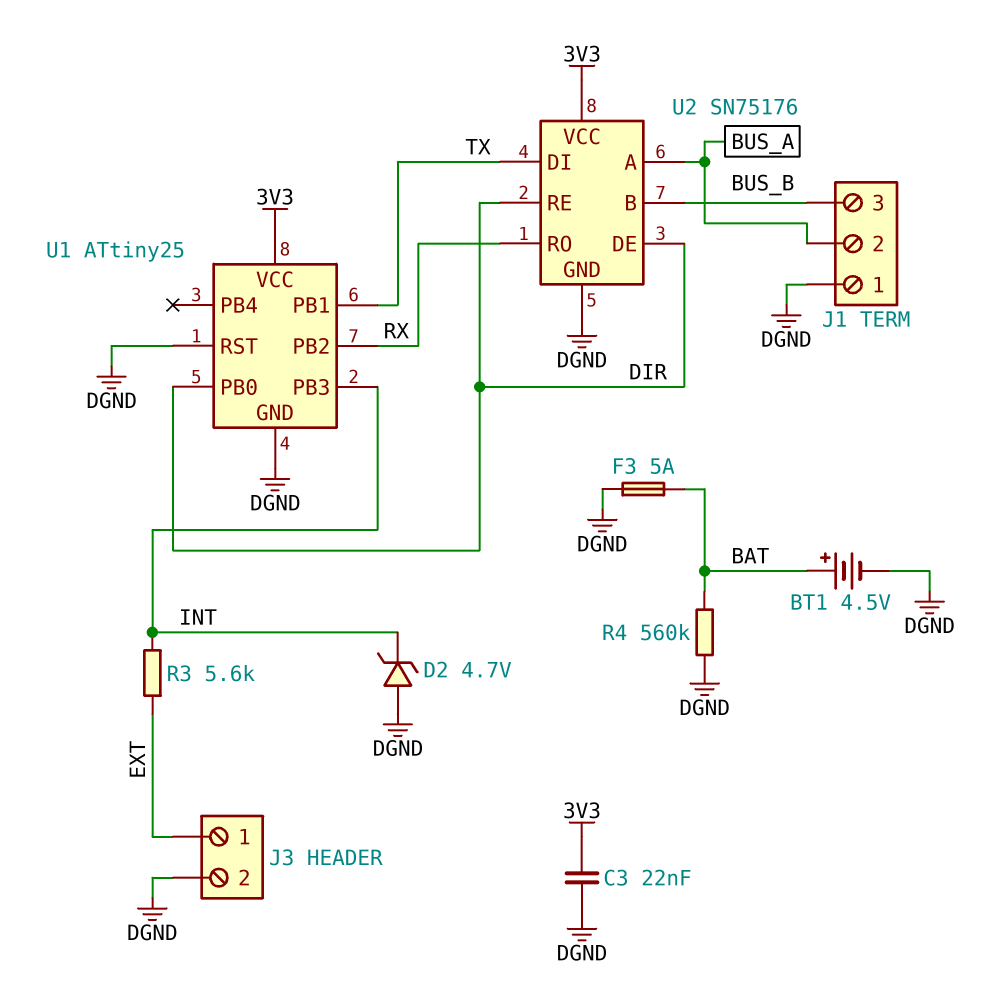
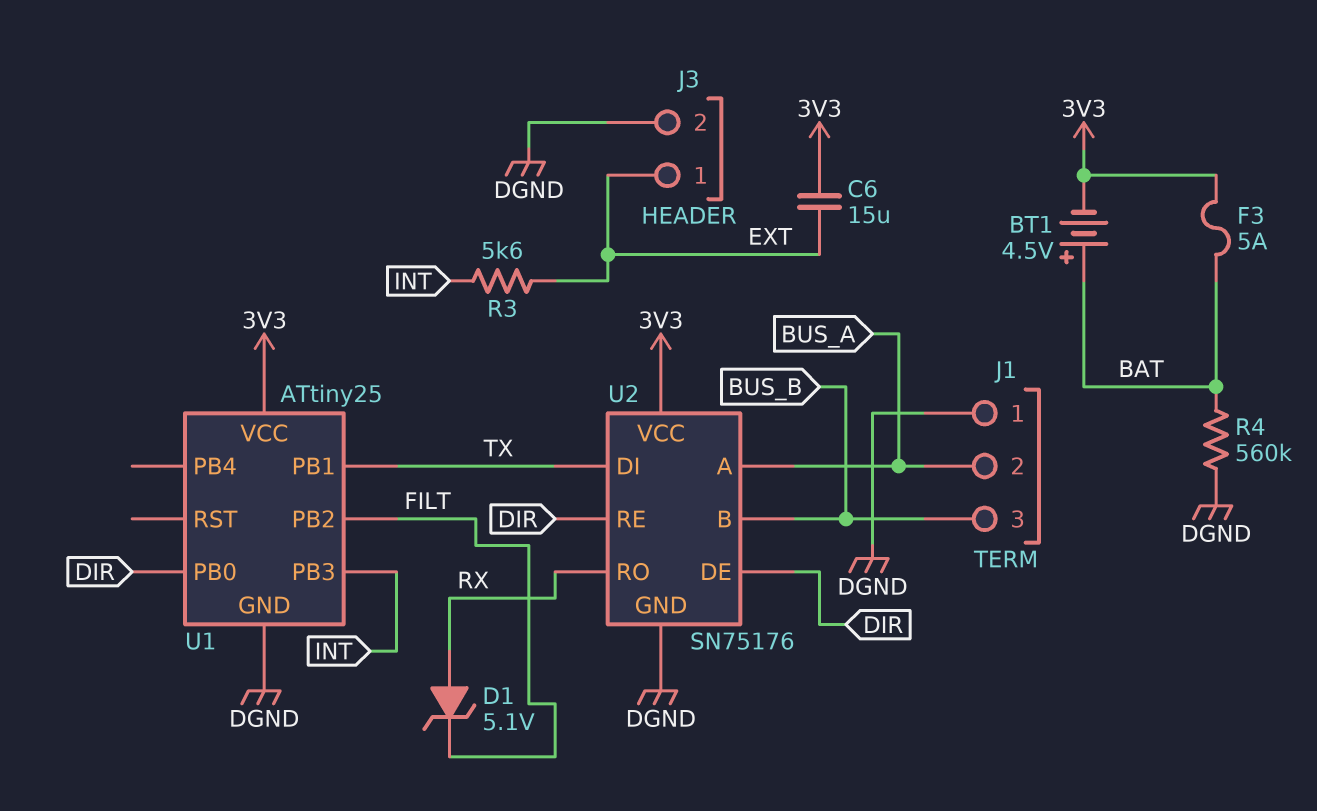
BT1: 4.5V (plus BAT, minus DGND) -> 4.5V (plus BAT, minus 3V3)
C3: 22nF (3V3, DGND) -> none
C6: none -> 15uF (3V3, EXT)
D1: none -> zener 5.1V (A RX, K FILT)
D2: zener 4.7V (A DGND, K INT) -> none
F3: 5A (BAT, DGND) -> 5A (3V3, BAT)
U1 pin PB2: RX -> FILT
U1 pin RST: DGND -> none

